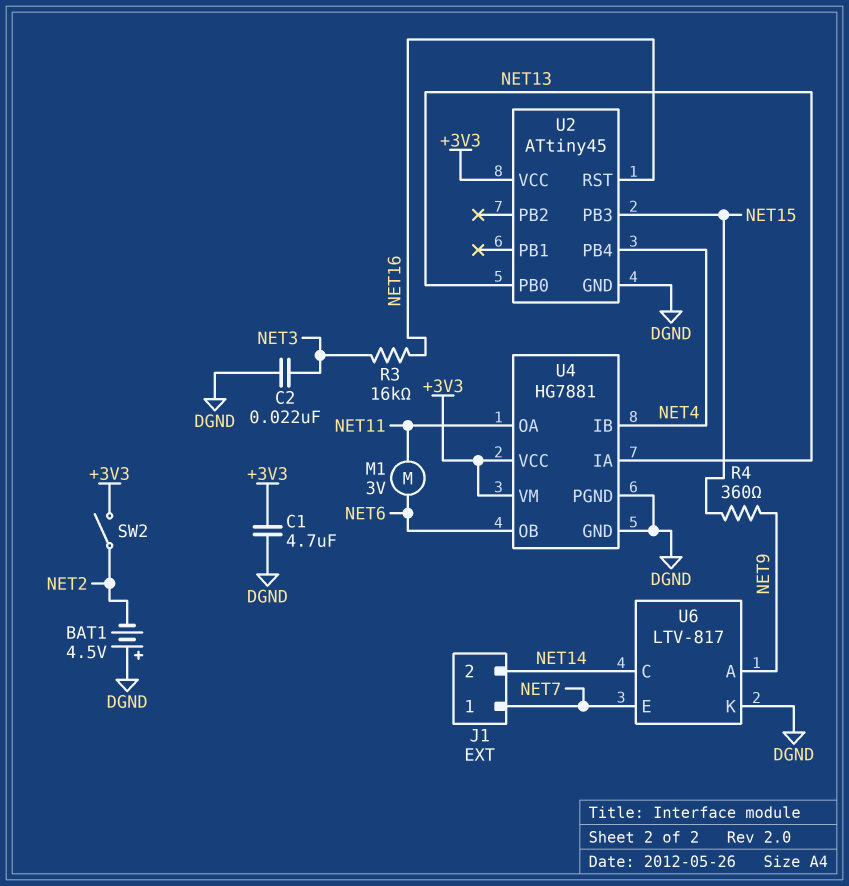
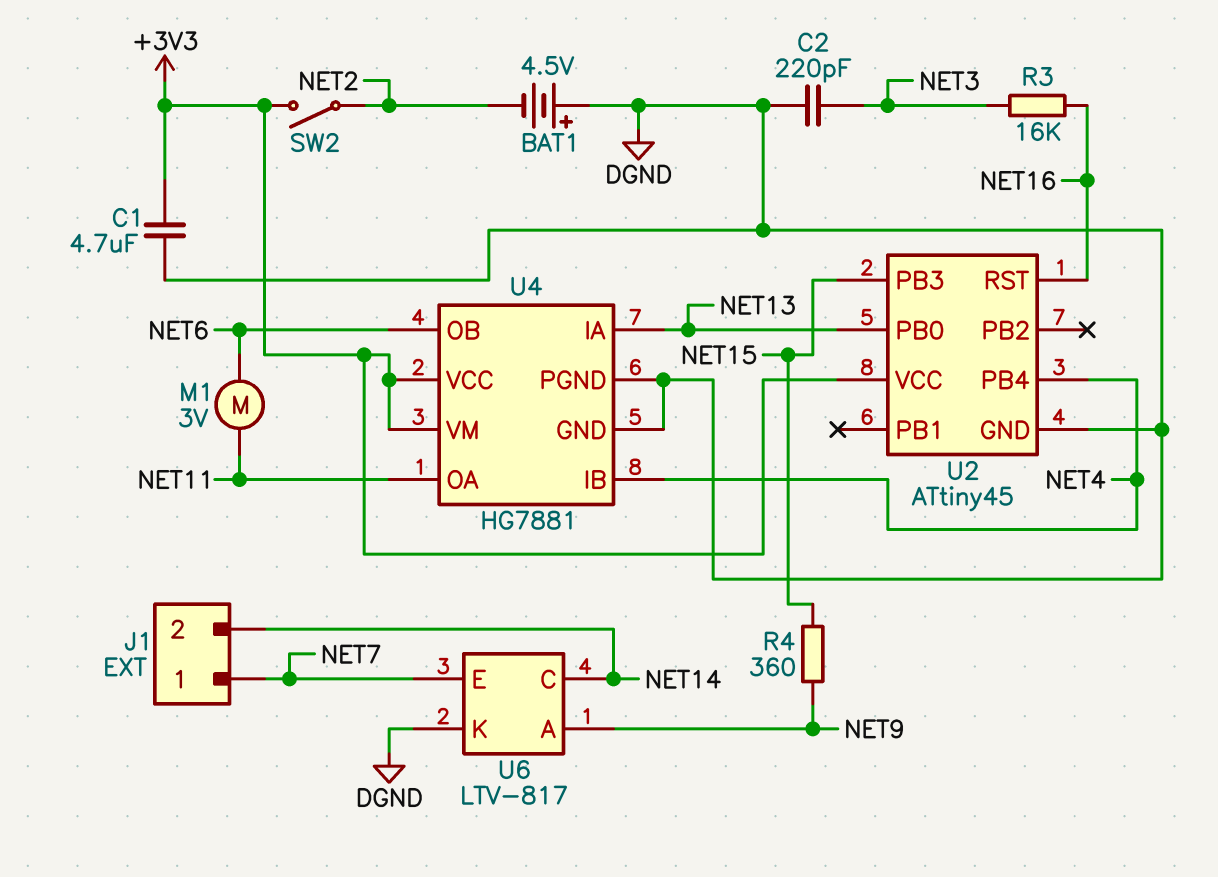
C2: 22nF (DGND, NET3) -> 220pF (DGND, NET3)

